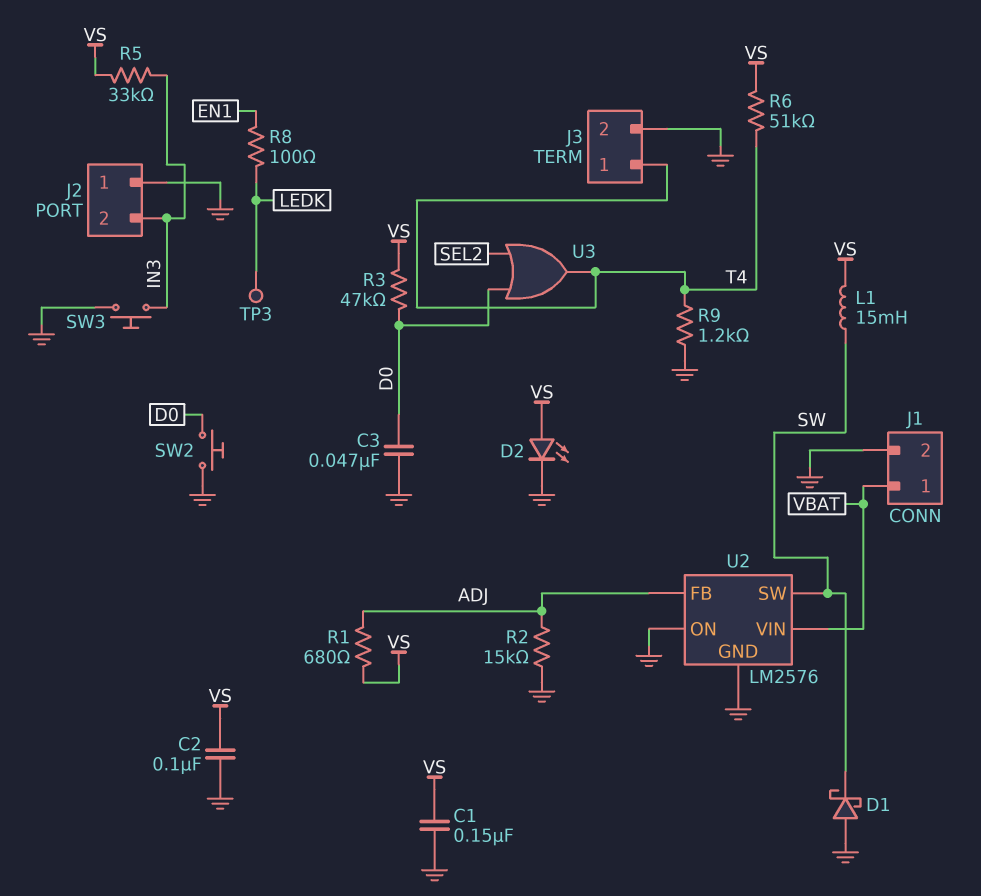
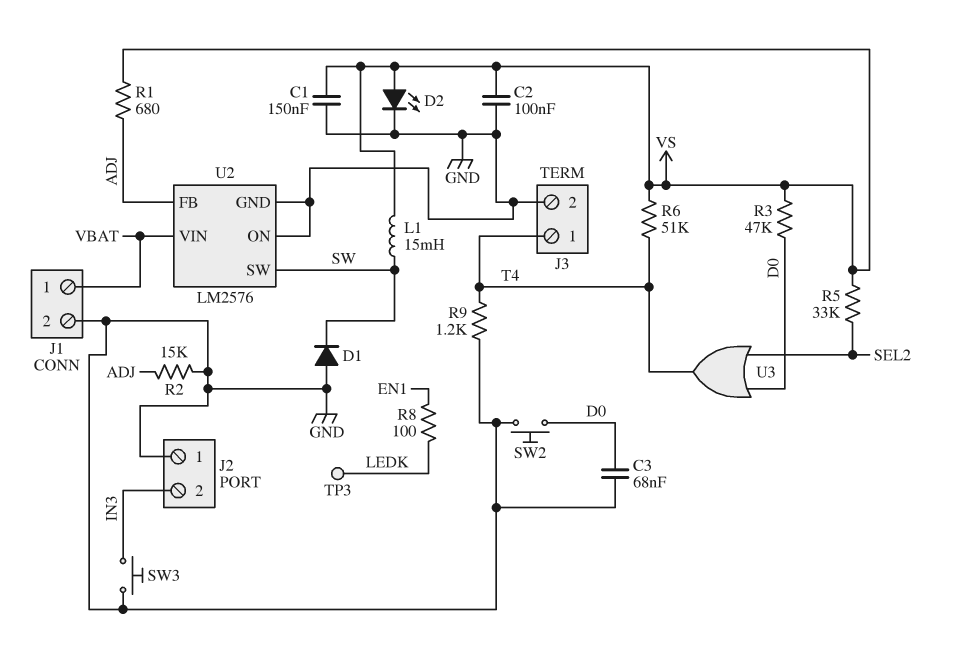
C3: 47nF (D0, GND) -> 68nF (D0, GND)
D1: schottky (A GND, K SW) -> diode (A GND, K SW)
R5: 33k (IN3, VS) -> 33k (SEL2, VS)

